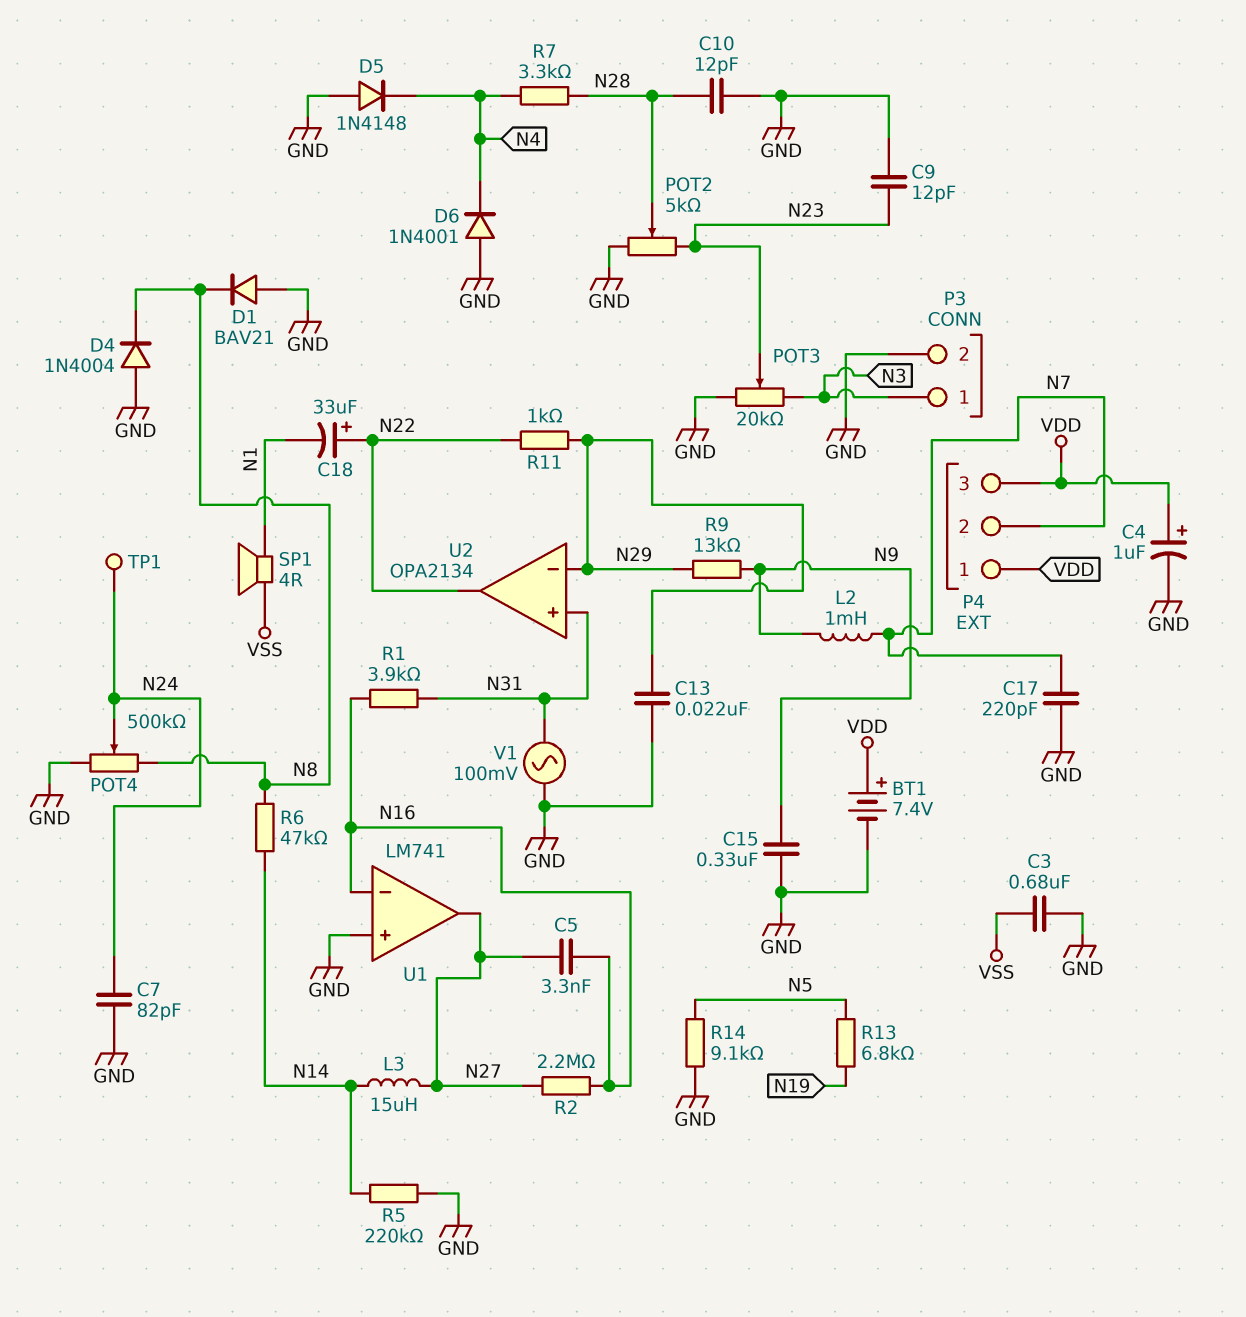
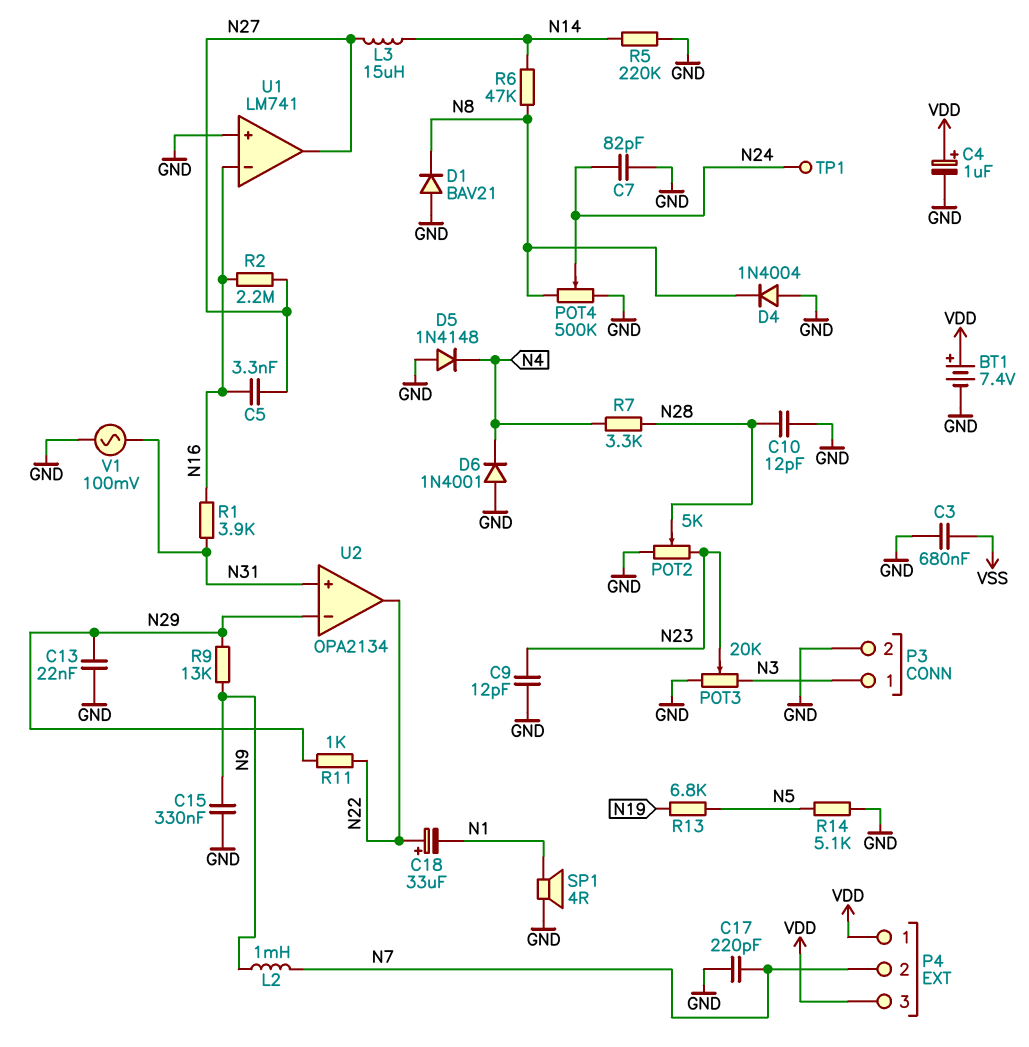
R14: 9.1k (GND, N5) -> 5.1k (GND, N5)
SP1: speaker 4R (N1, VSS) -> speaker 4R (GND, N1)

